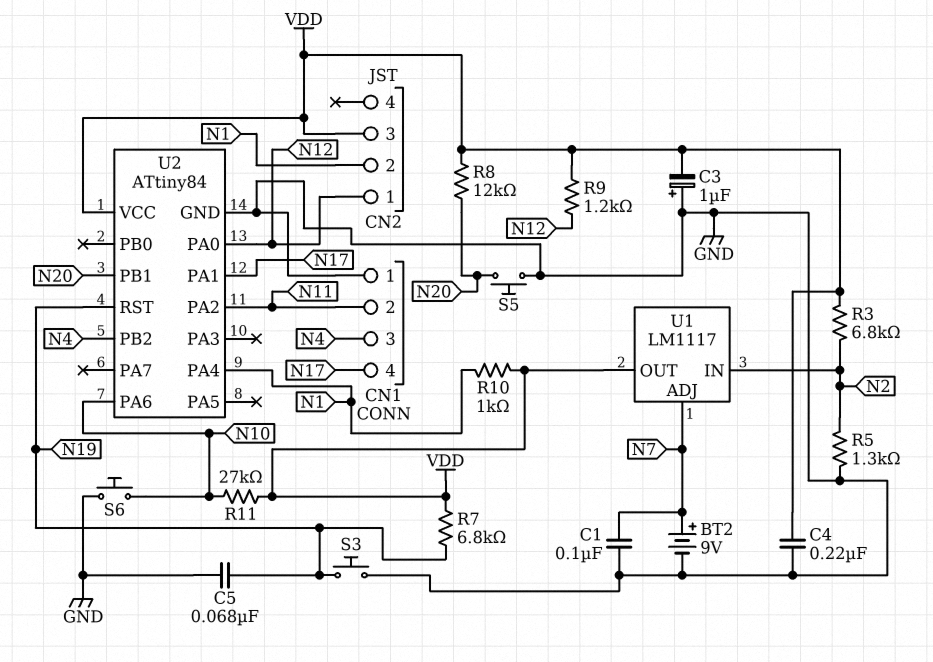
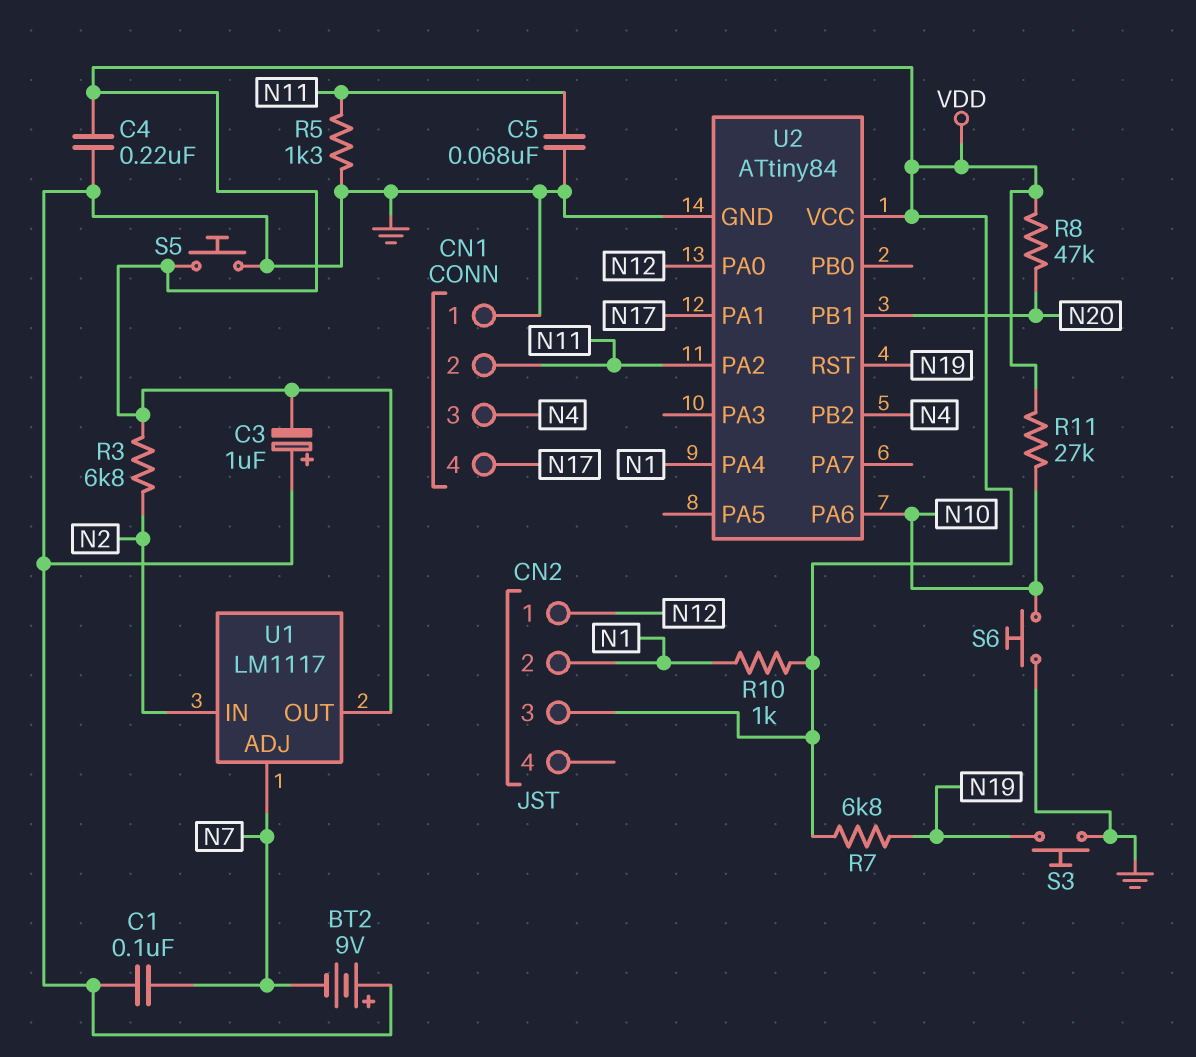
BT2: 9V (plus N7, minus GND) -> 9V (plus GND, minus N7)
C5: 68nF (GND, N19) -> 68nF (GND, N11)
R5: 1.3k (GND, N2) -> 1.3k (GND, N11)
R8: 12k (N20, VDD) -> 47k (N20, VDD)
R9: 1.2k (N12, VDD) -> none
S5: button (GND, N20) -> button (GND, VDD)

